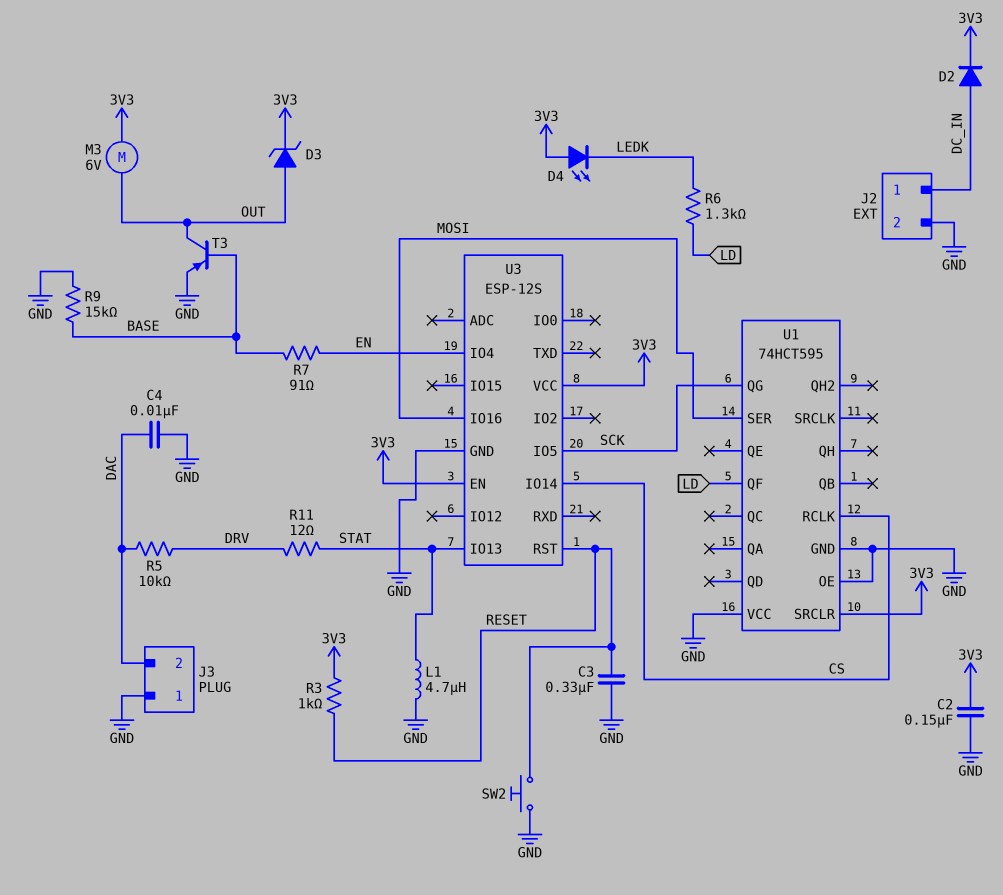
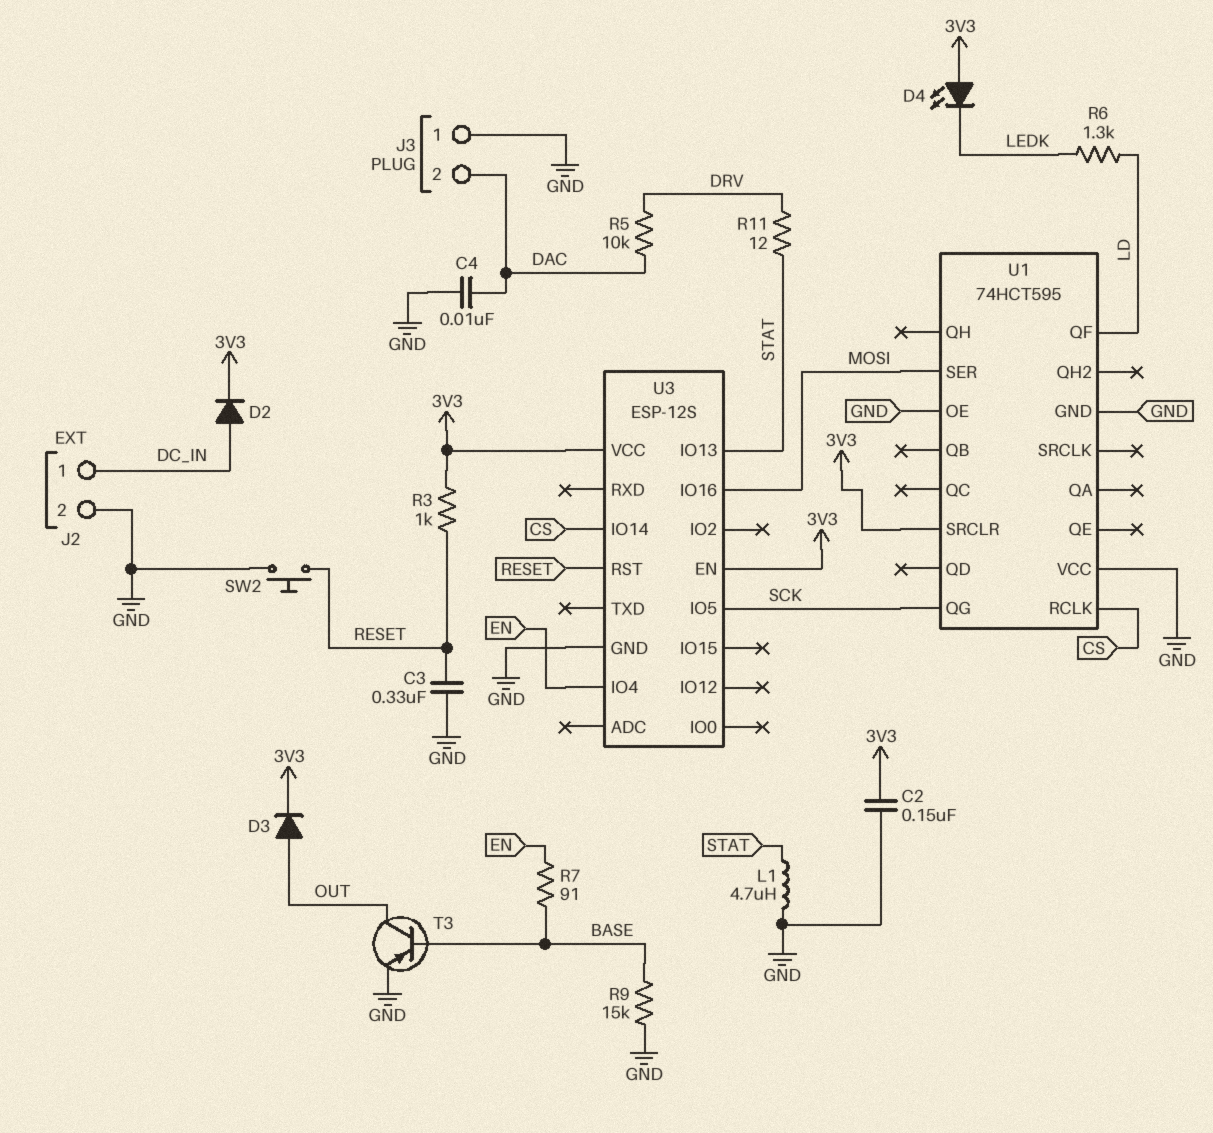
D3: zener (A OUT, K 3V3) -> diode (A OUT, K 3V3)
M3: motor 6V (3V3, OUT) -> none

